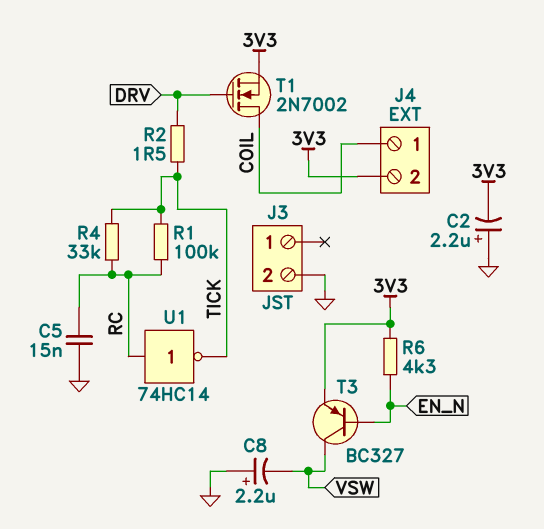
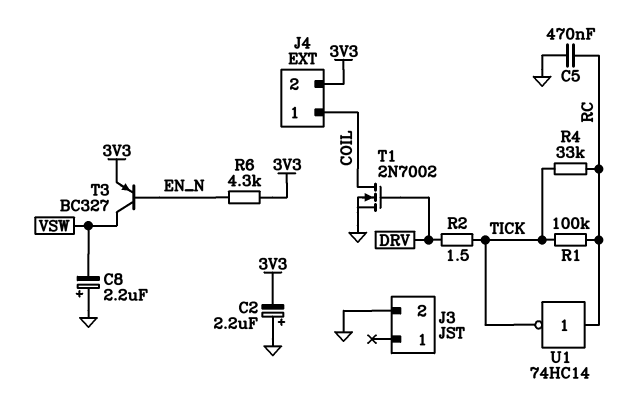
C5: 15nF (GND, RC) -> 470nF (GND, RC)
T1: NMOS 2N7002 (G DRV, D COIL, S 3V3) -> NMOS 2N7002 (G DRV, D COIL, S GND)

